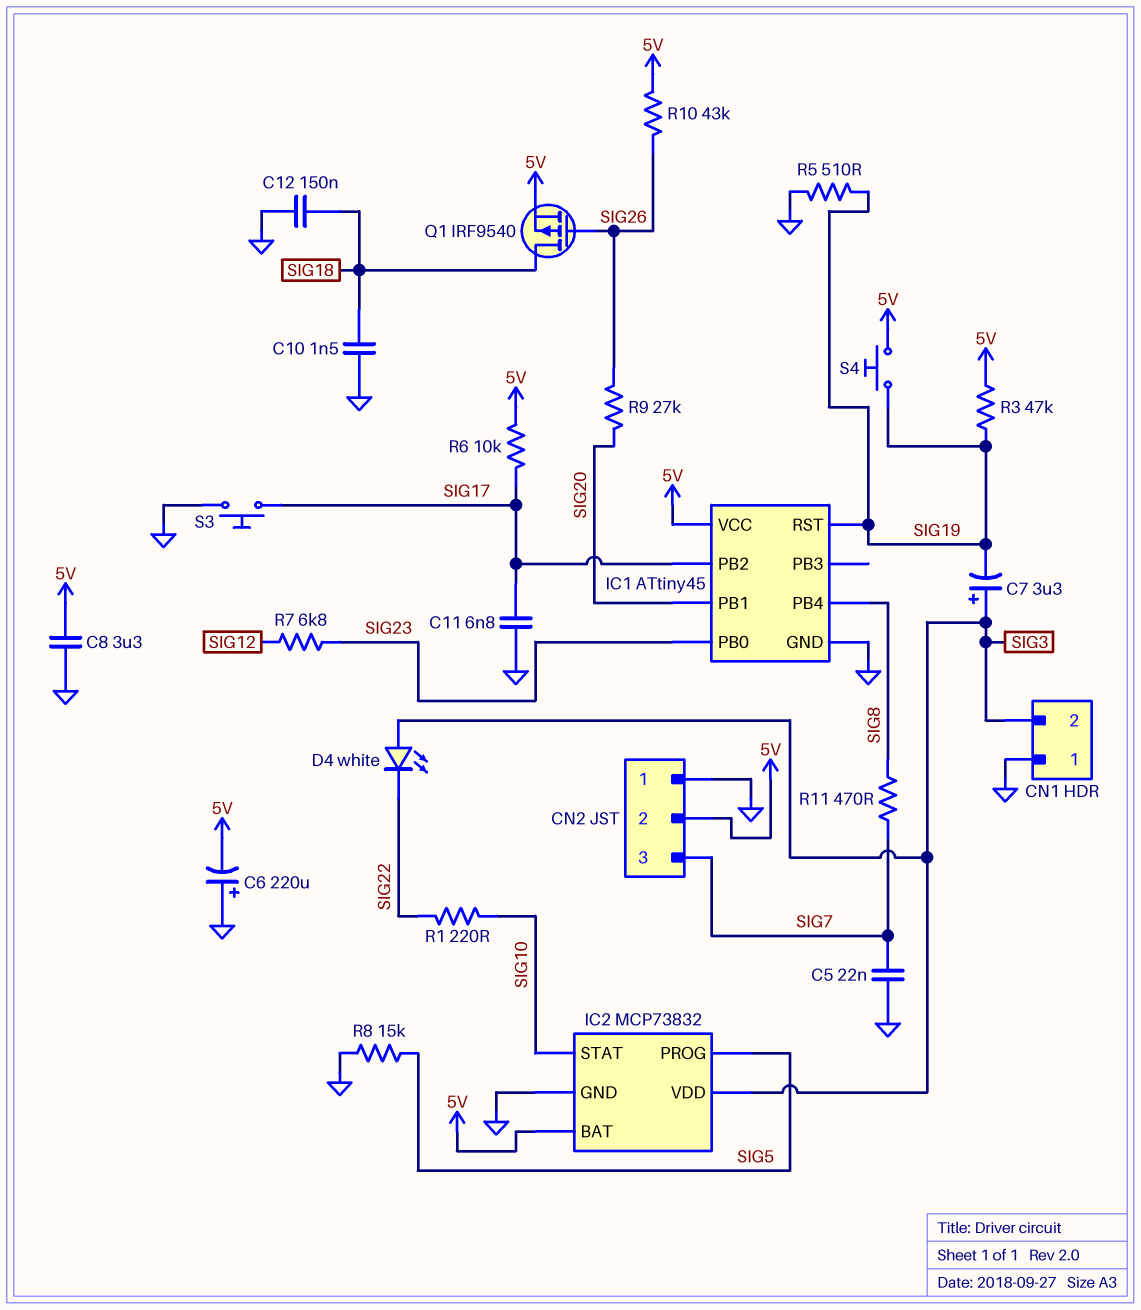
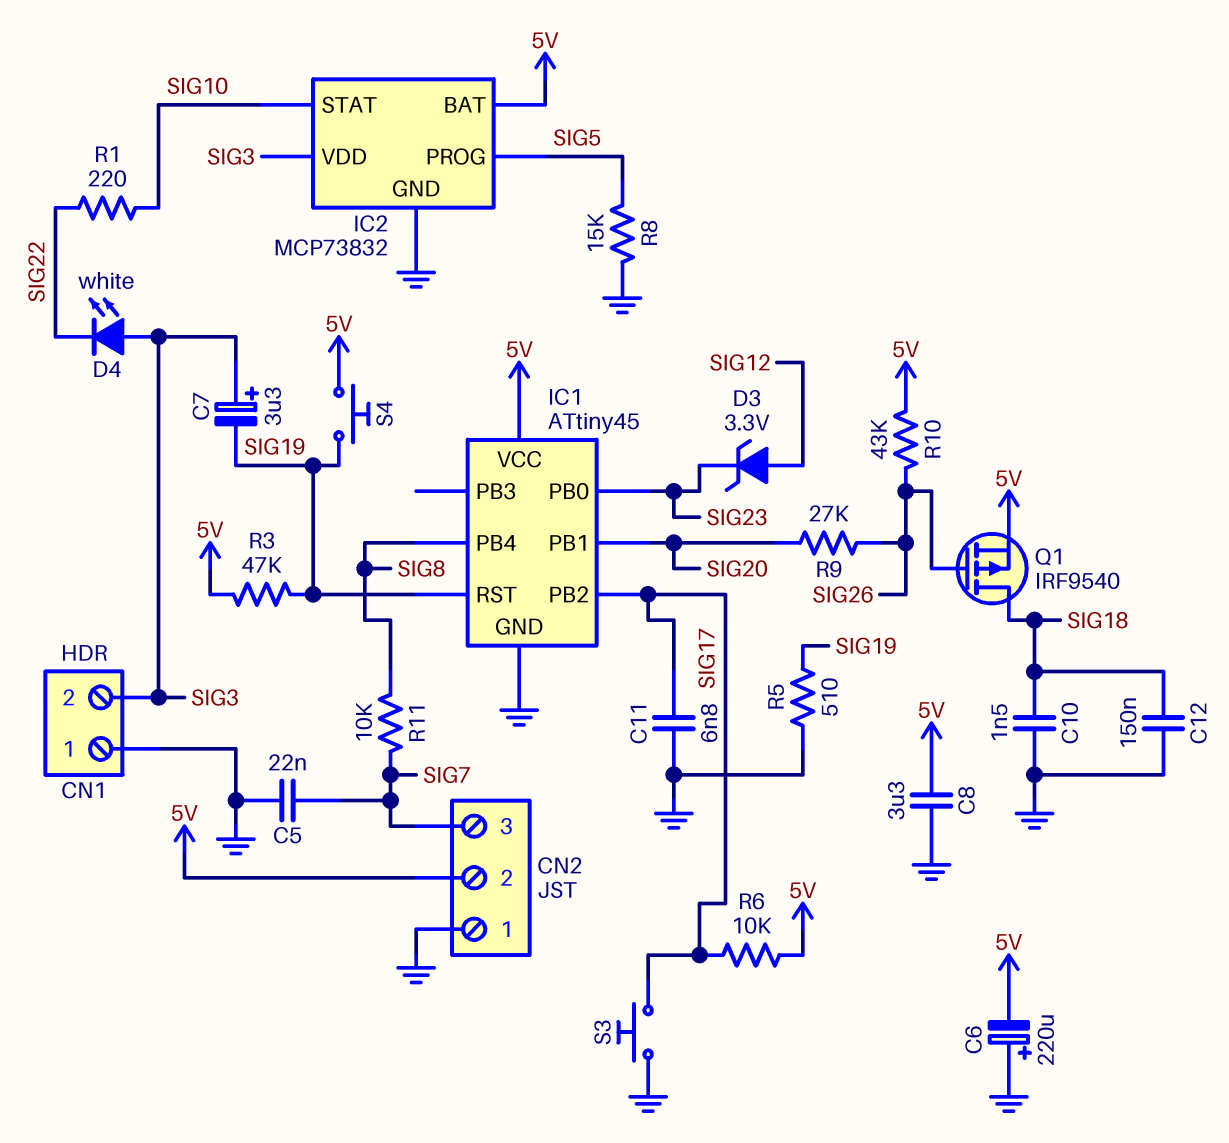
D3: none -> zener 3.3V (A SIG12, K SIG23)
R7: 6.8k (SIG12, SIG23) -> none
R11: 470 (SIG7, SIG8) -> 10k (SIG7, SIG8)

